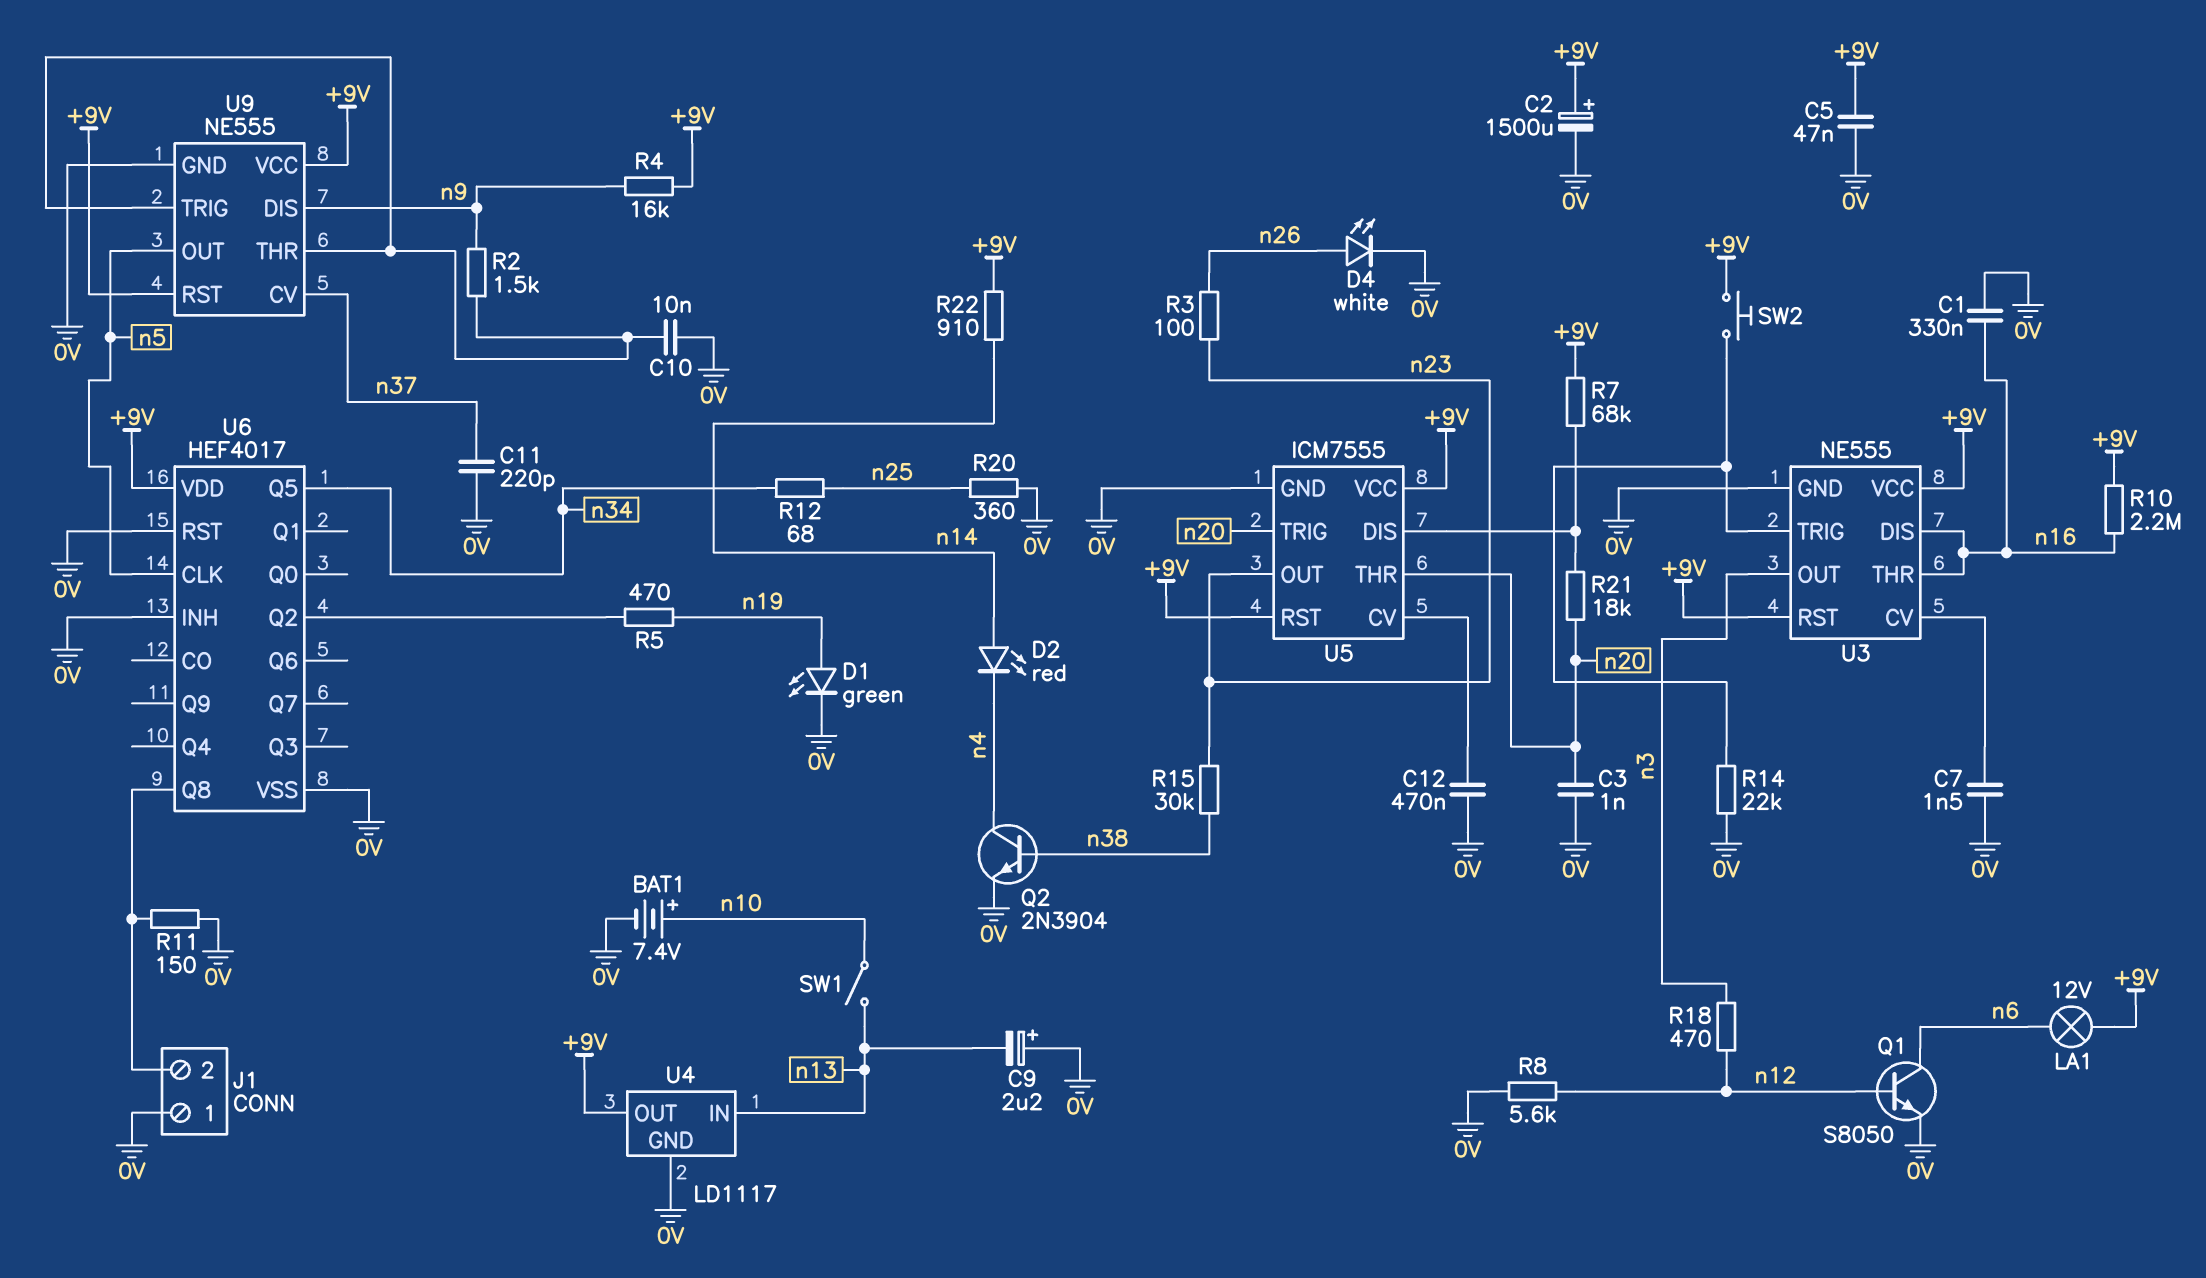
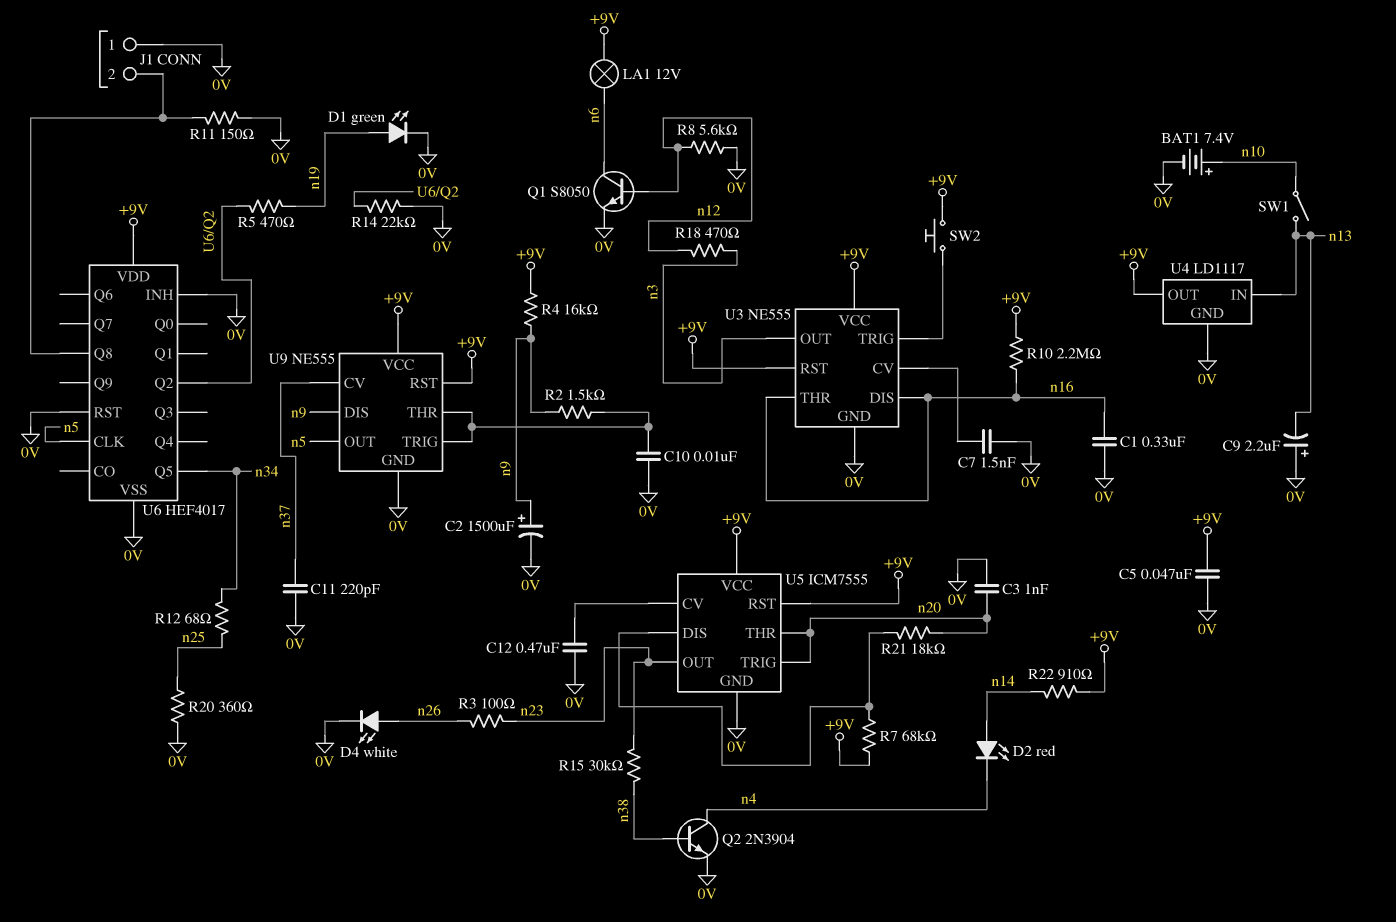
C2: 1500uF (plus +9V, minus 0V) -> 1500uF (plus n9, minus 0V)
R14: 22k (0V, U3/TRIG) -> 22k (0V, U6/Q2)

